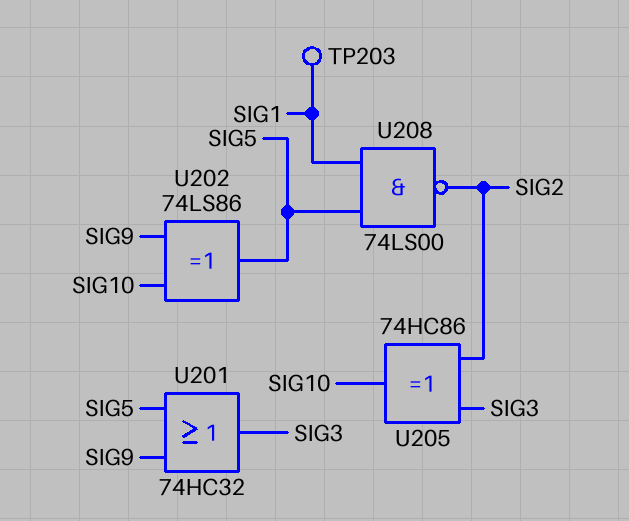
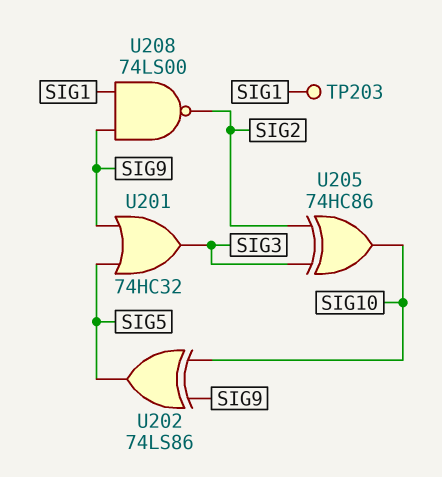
U208: NAND 74LS00 (in SIG1, in SIG5, out SIG2) -> NAND 74LS00 (in SIG1, in SIG9, out SIG2)

